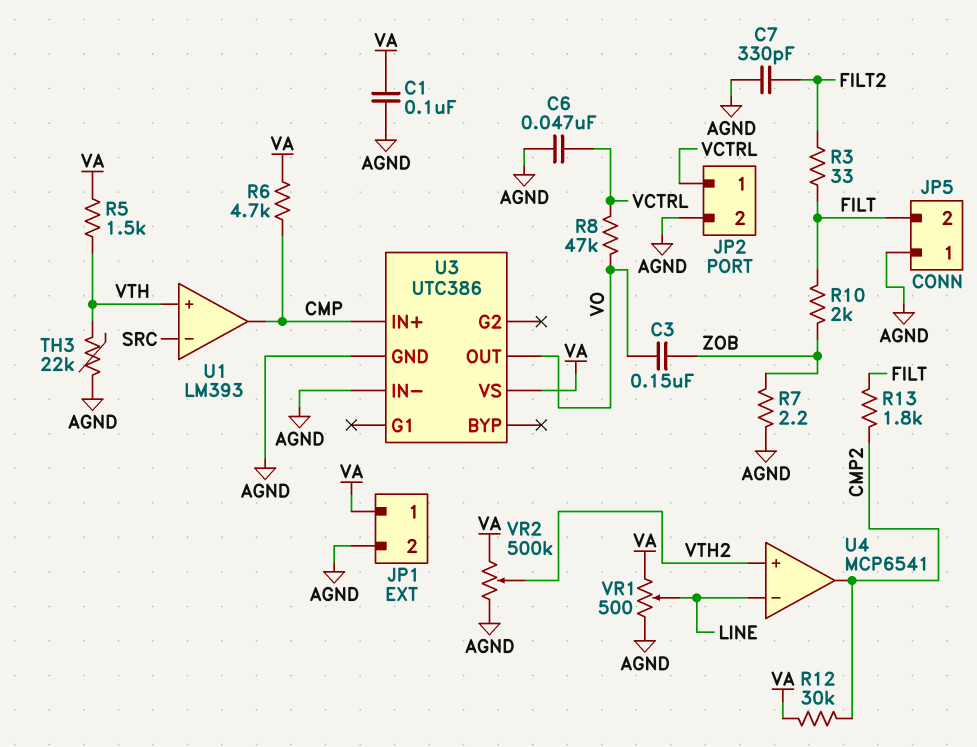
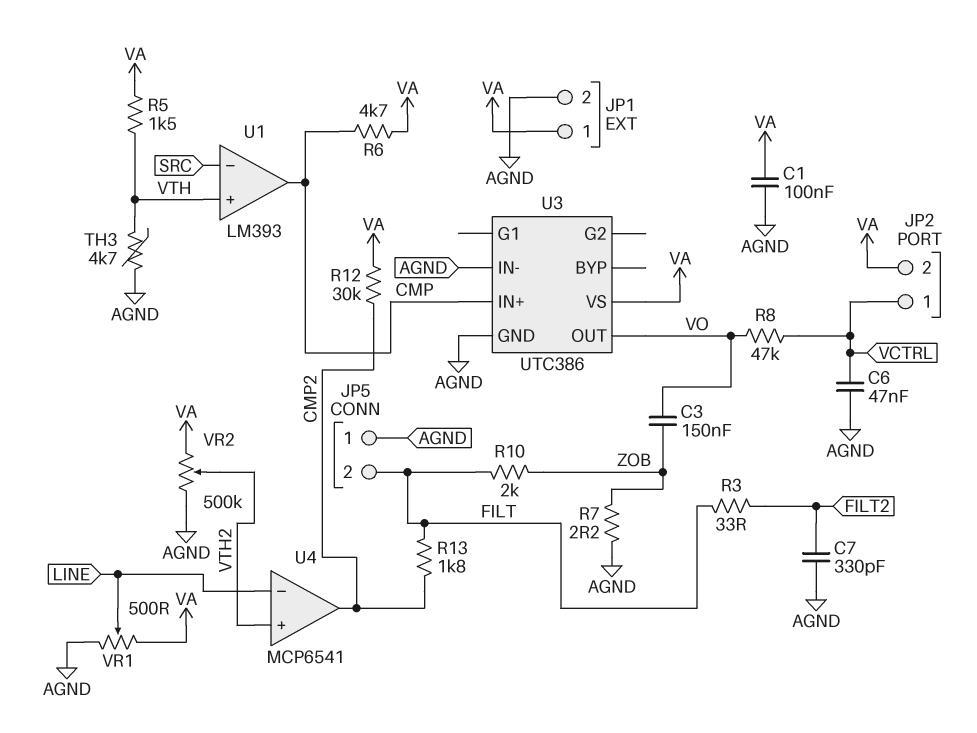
JP2 pin 2: AGND -> VA
TH3: 22k (AGND, VTH) -> 4.7k (AGND, VTH)

